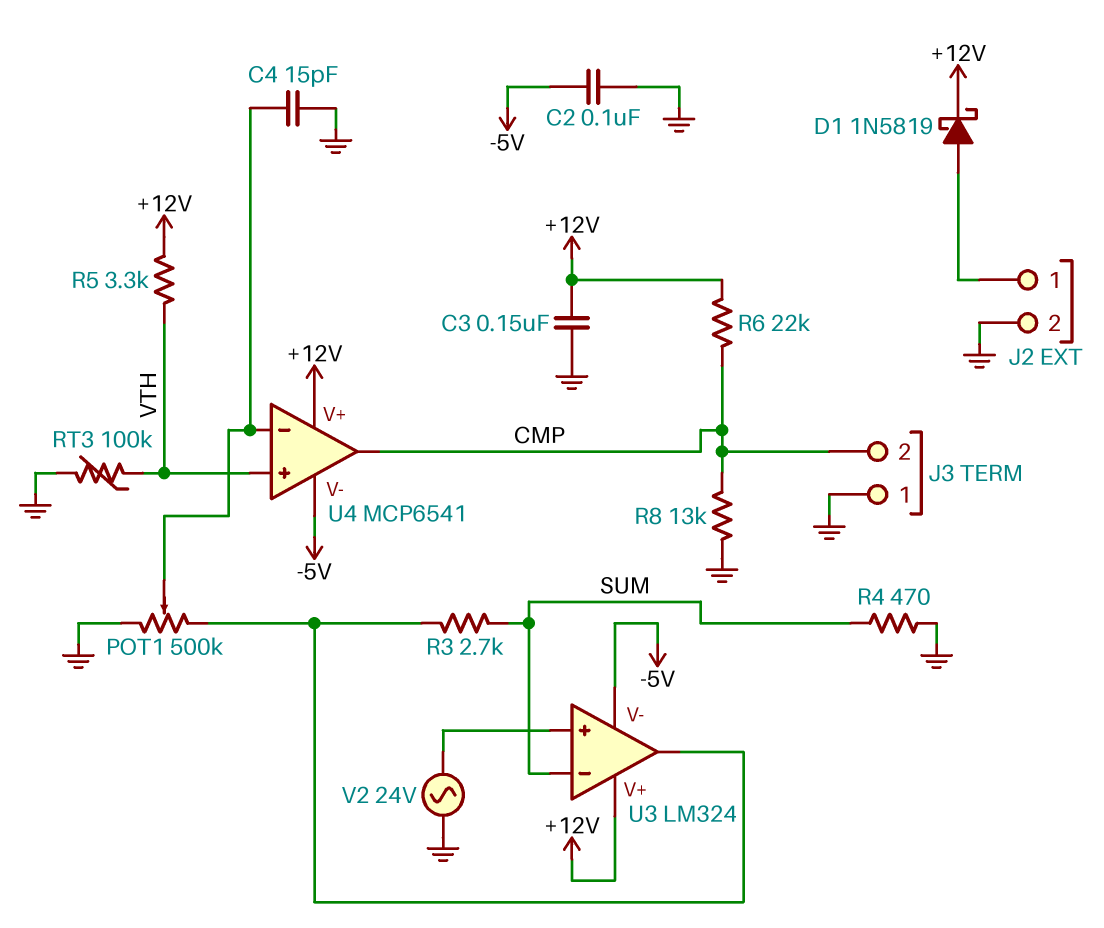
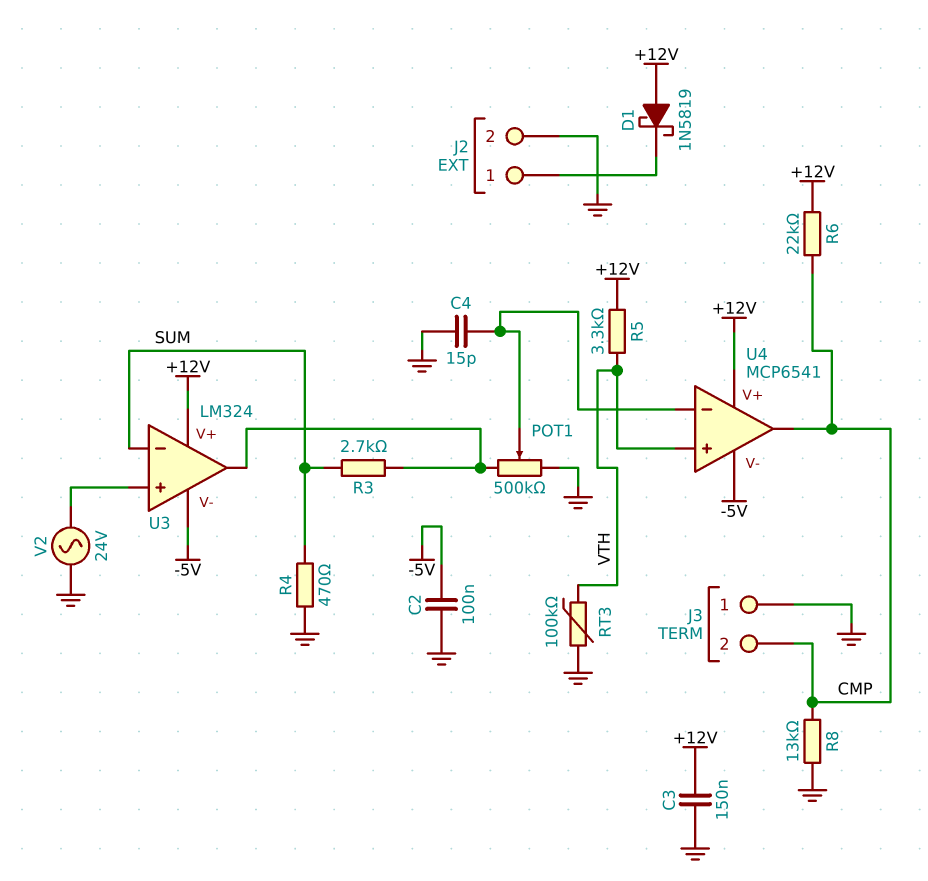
D1: schottky 1N5819 (A J2/1, K +12V) -> schottky 1N5819 (A +12V, K J2/1)

